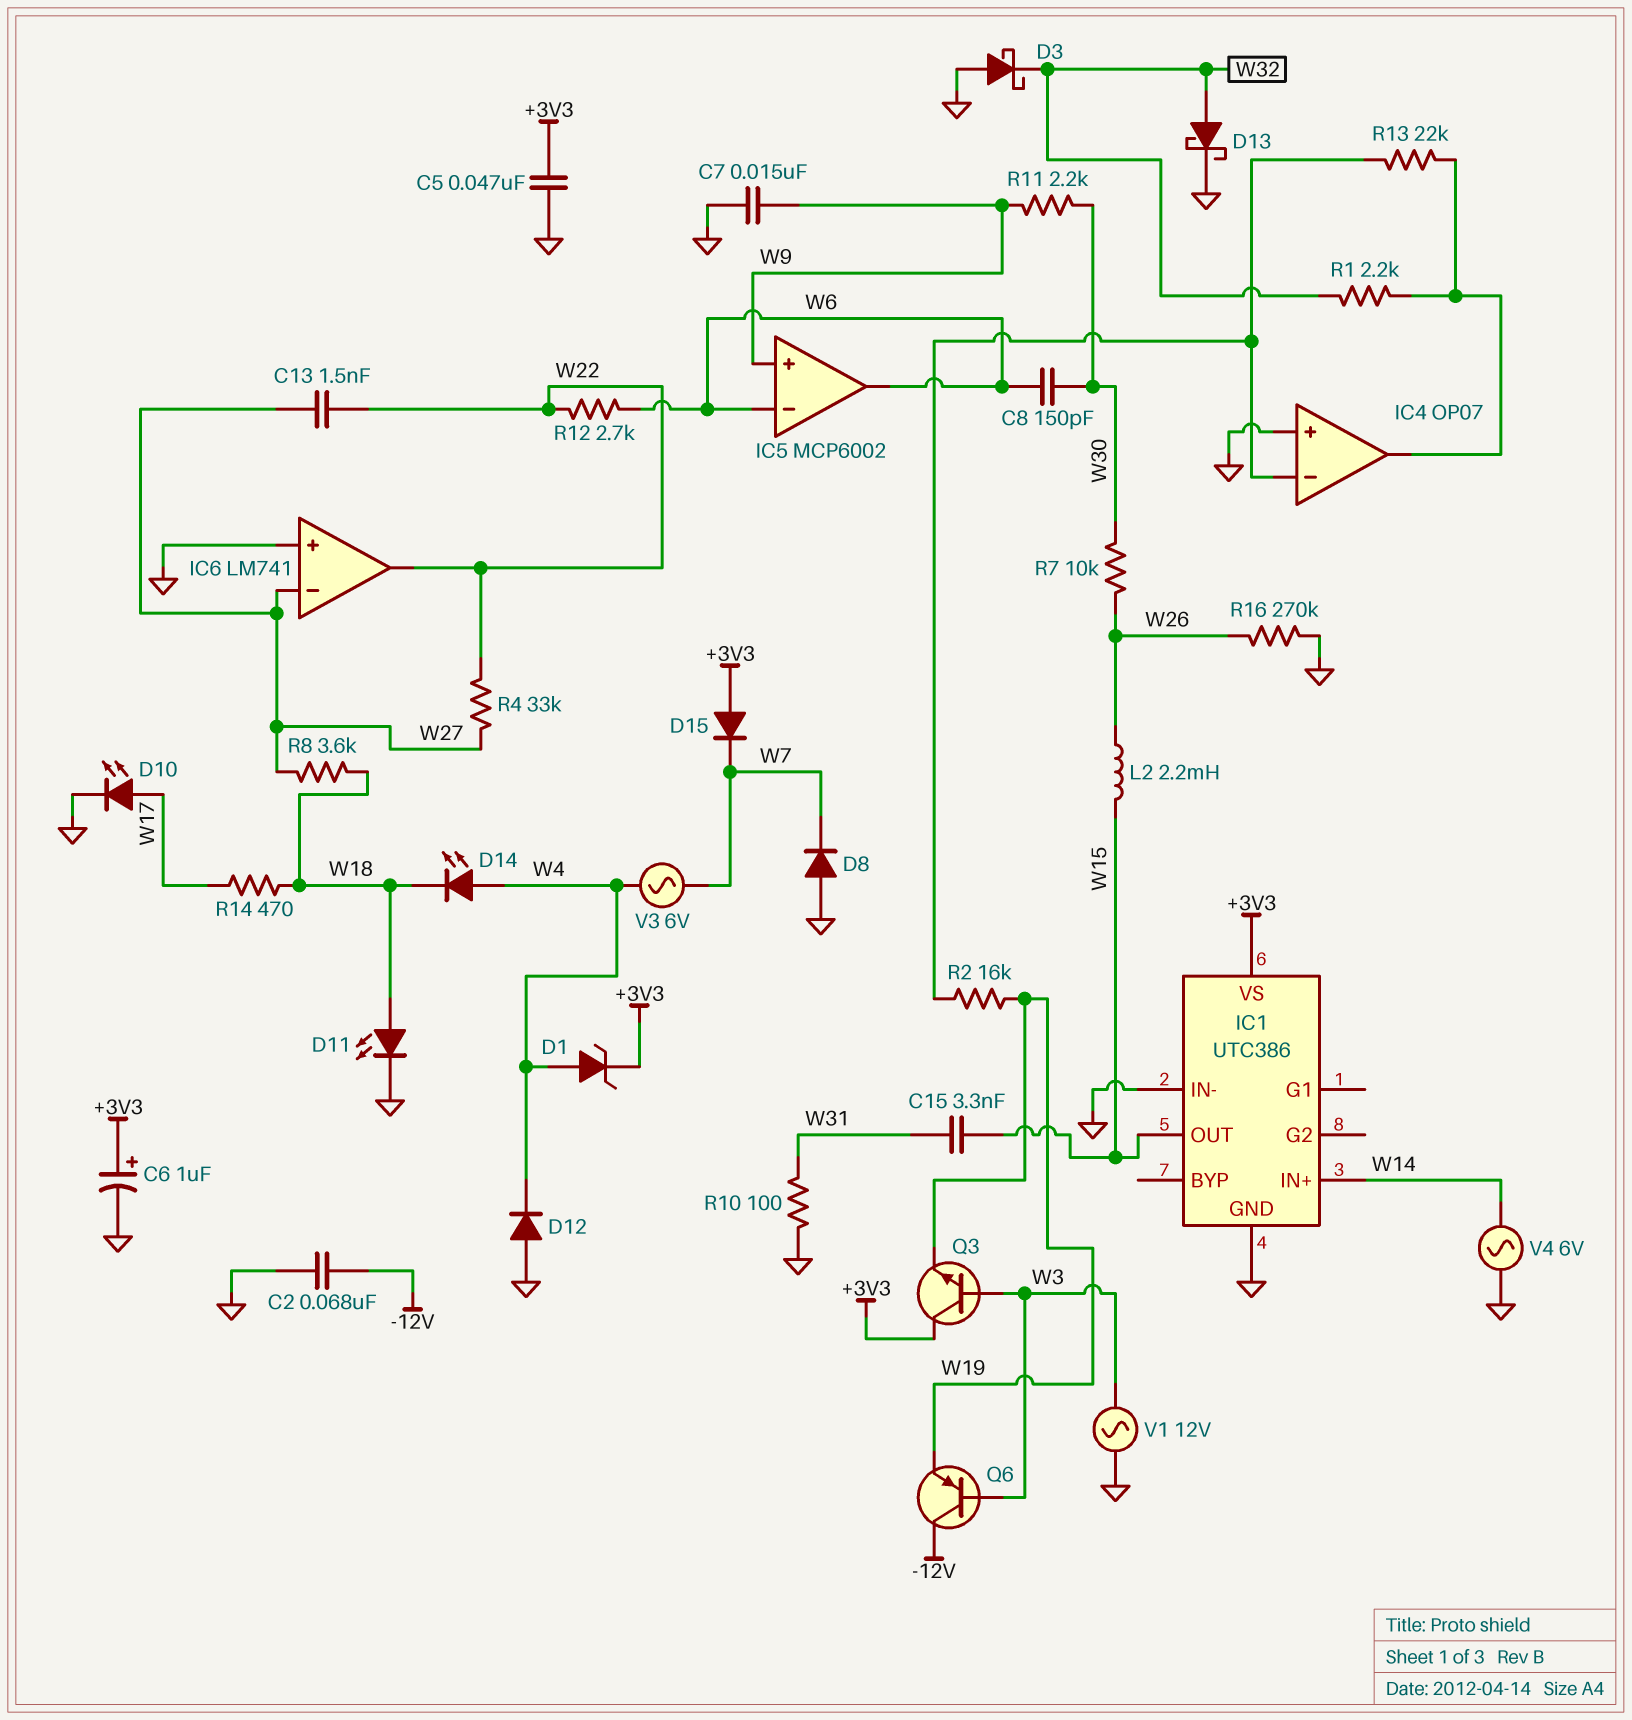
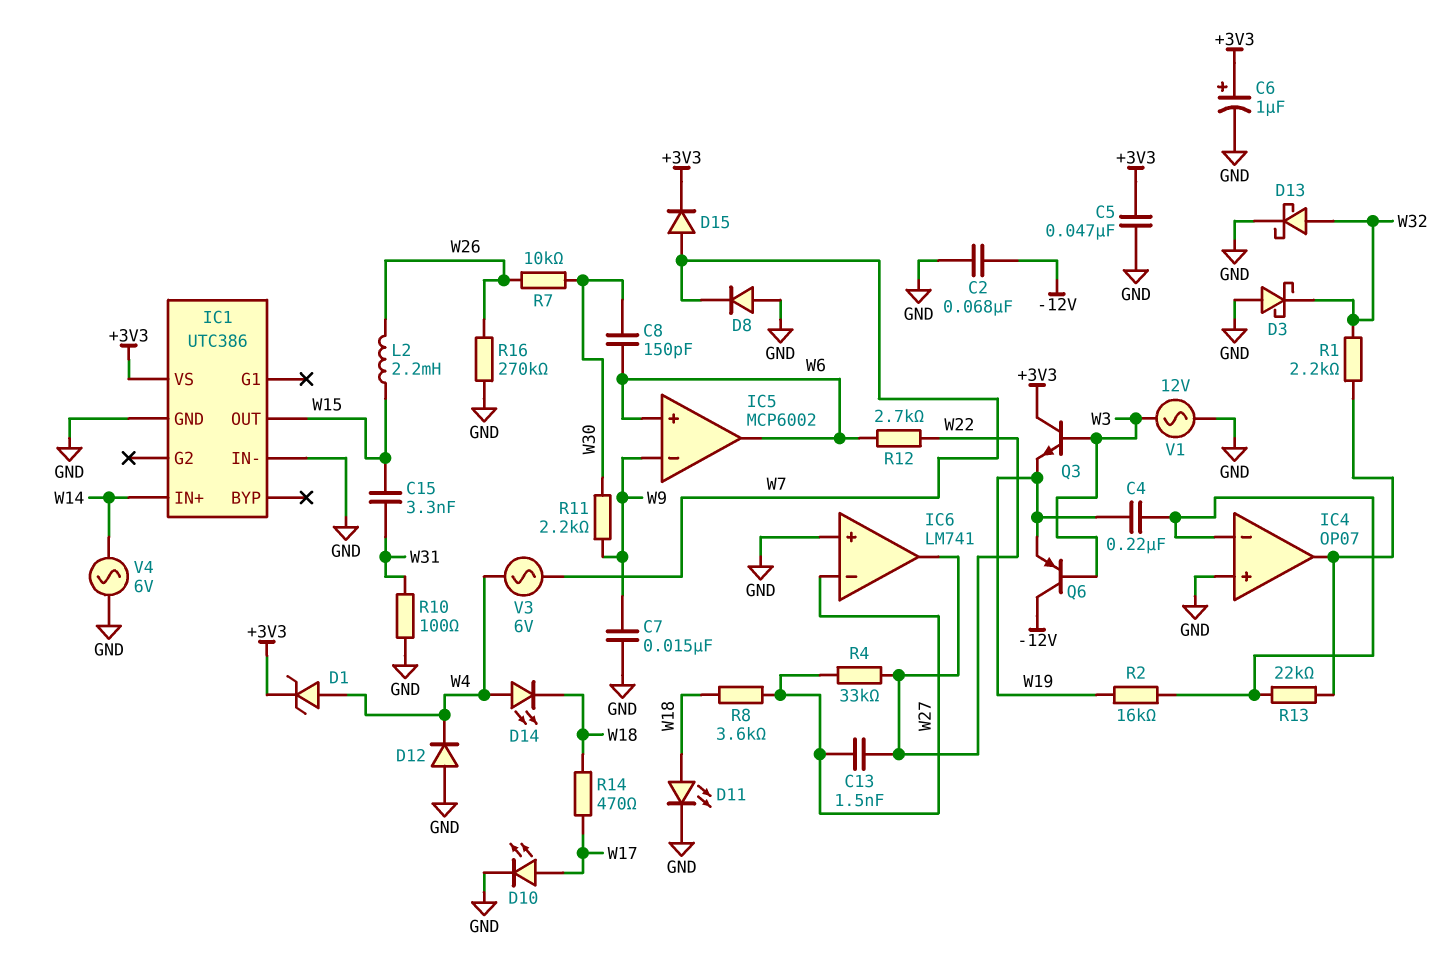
C4: none -> 220nF (IC4/in-, W19)
D15: diode (A +3V3, K W7) -> diode (A W7, K +3V3)
IC5 pin in+: W9 -> W6
IC5 pin in-: W6 -> W9

